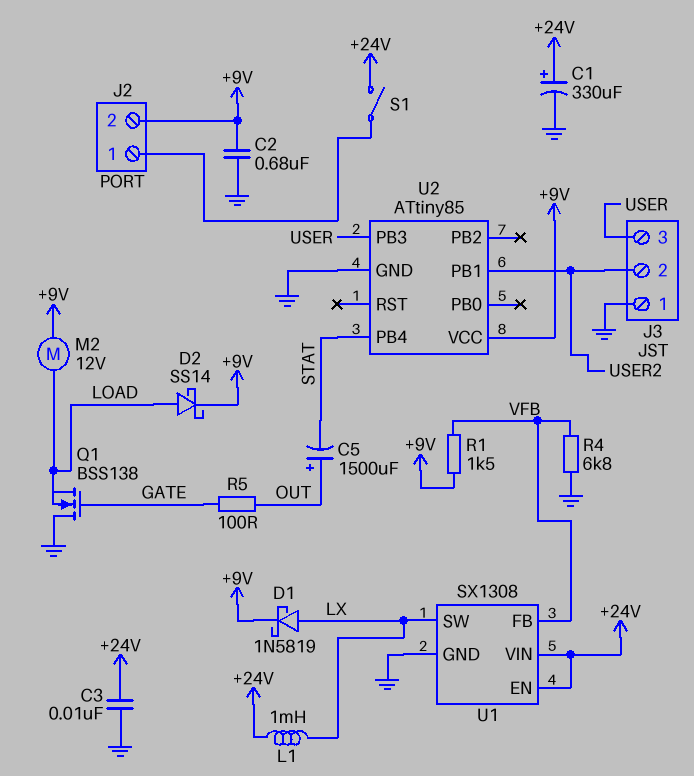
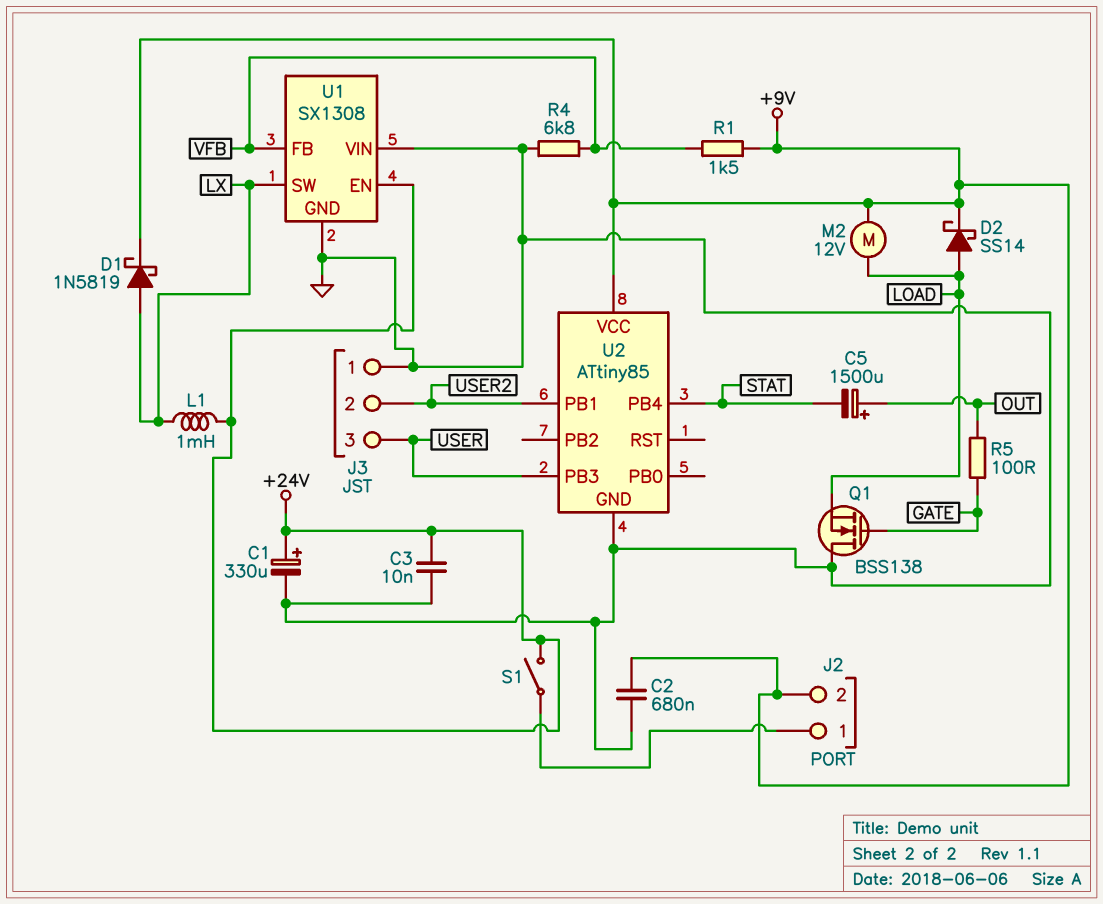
U1 pin VIN: +24V -> GND

